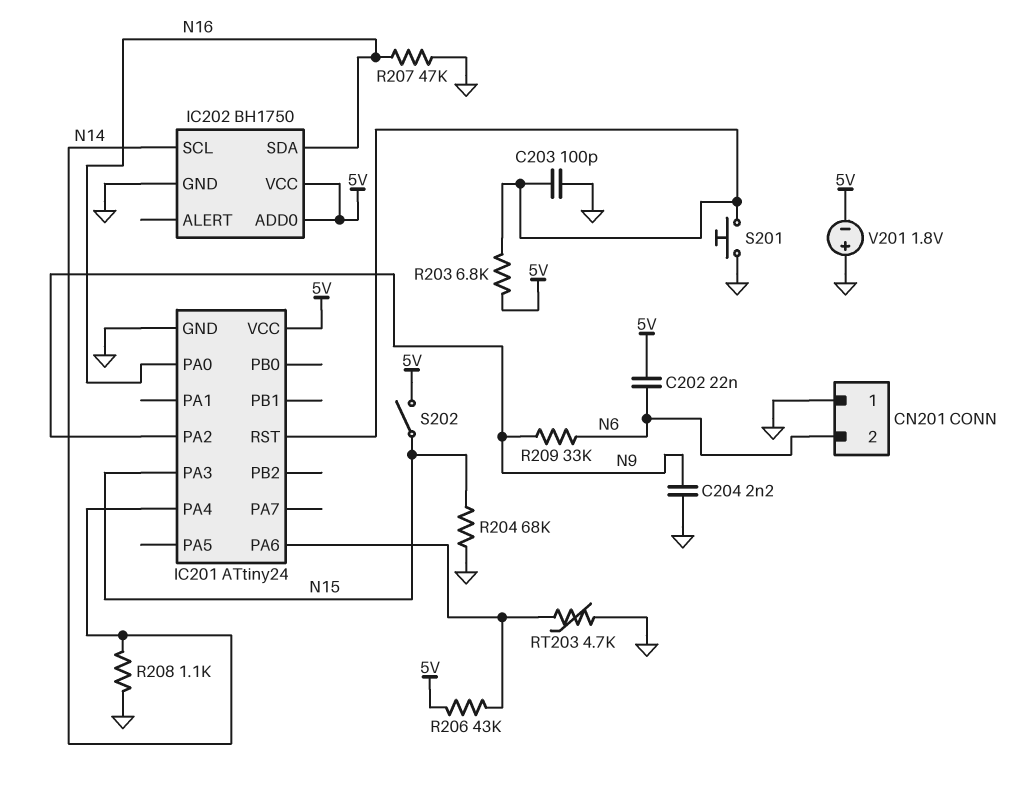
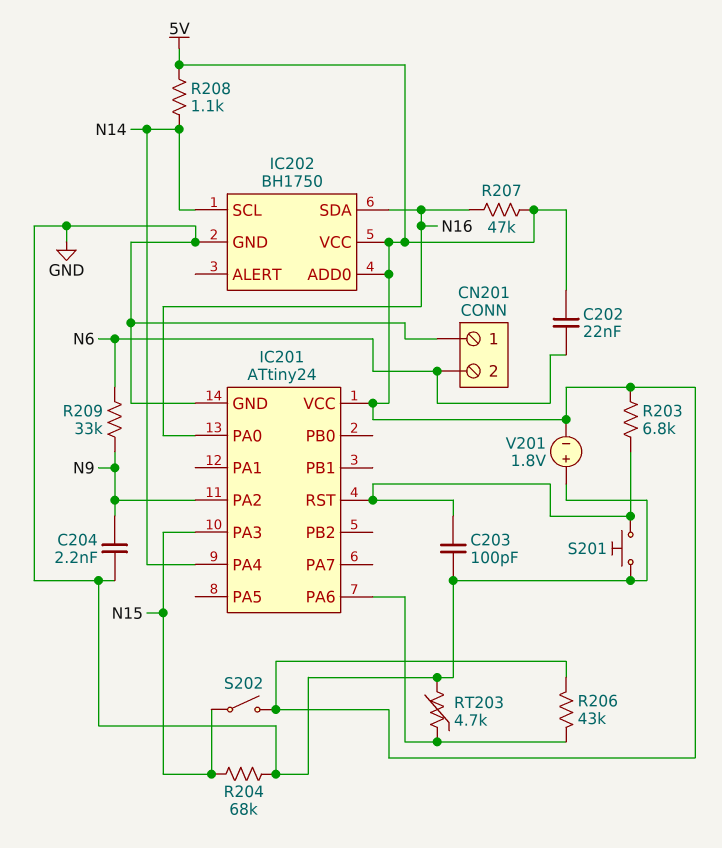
R207: 47k (GND, N16) -> 47k (5V, N16)
R208: 1.1k (GND, N14) -> 1.1k (5V, N14)

